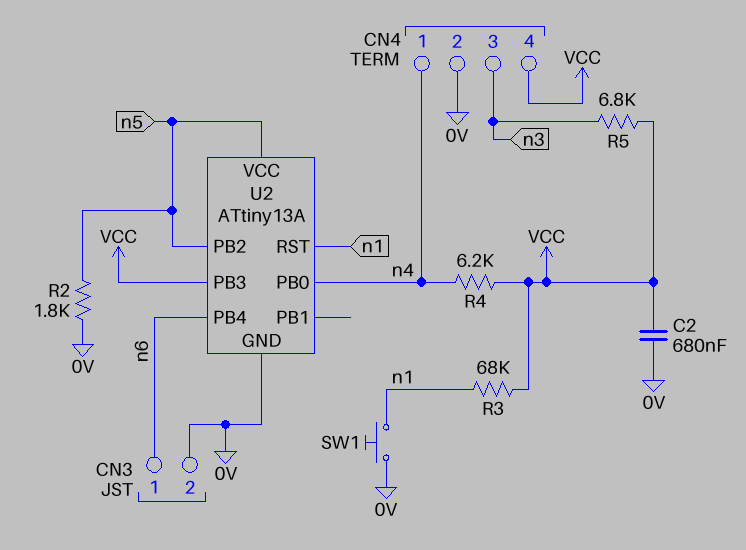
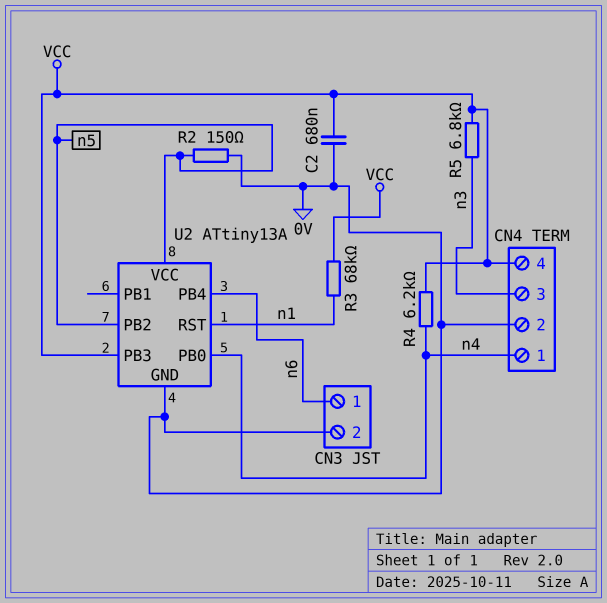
R2: 1.8k (0V, n5) -> 150 (0V, n5)
SW1: button (0V, n1) -> none

